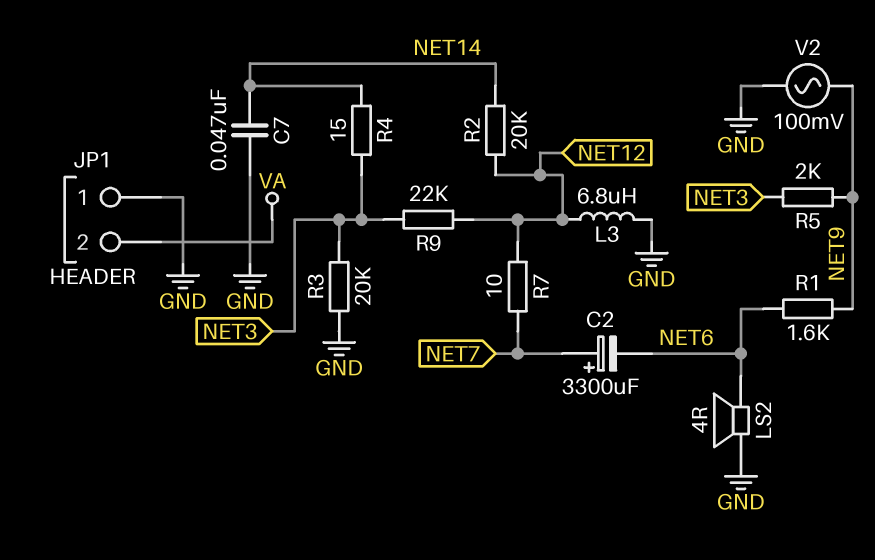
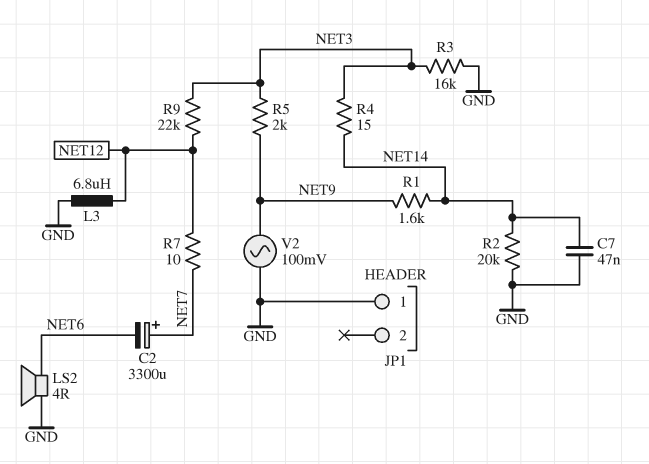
JP1 pin 2: VA -> none
R1: 1.6k (NET6, NET9) -> 1.6k (NET9, NET14)
R2: 20k (NET12, NET14) -> 20k (GND, NET14)
R3: 20k (GND, NET3) -> 16k (GND, NET3)

